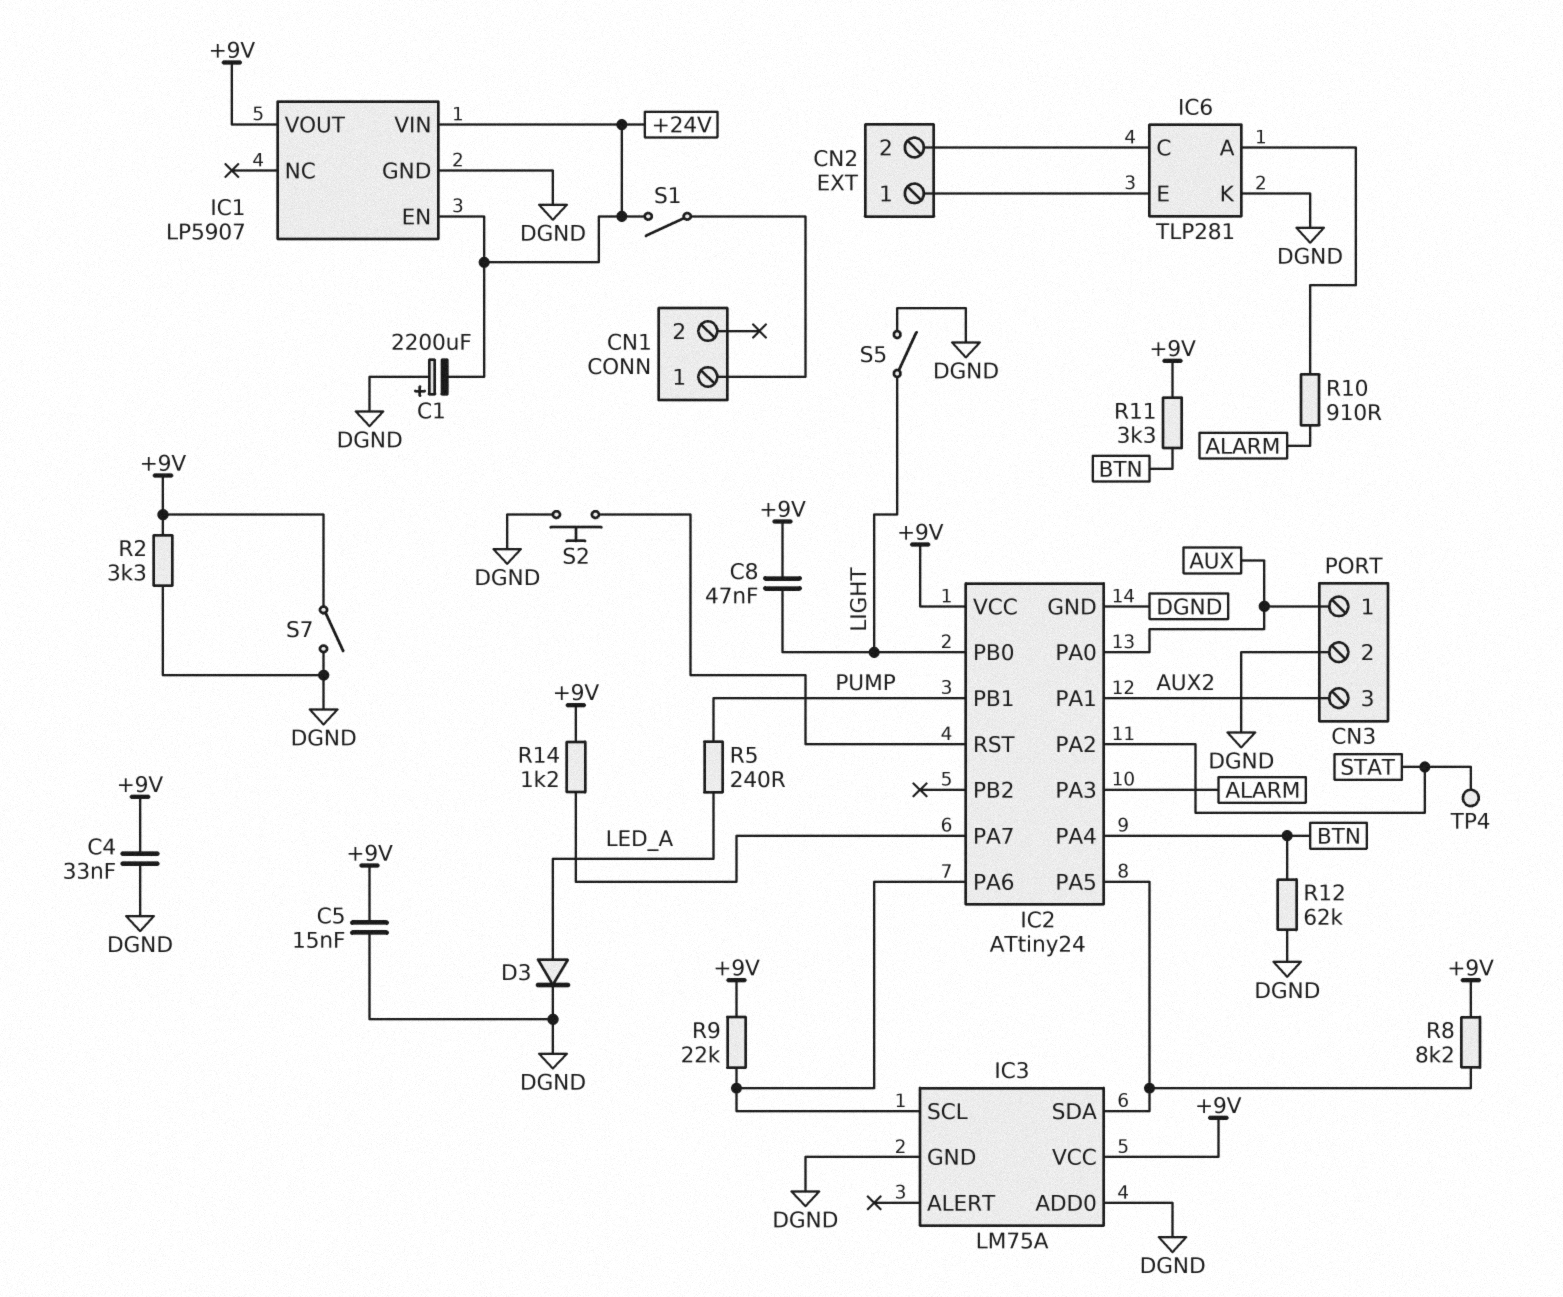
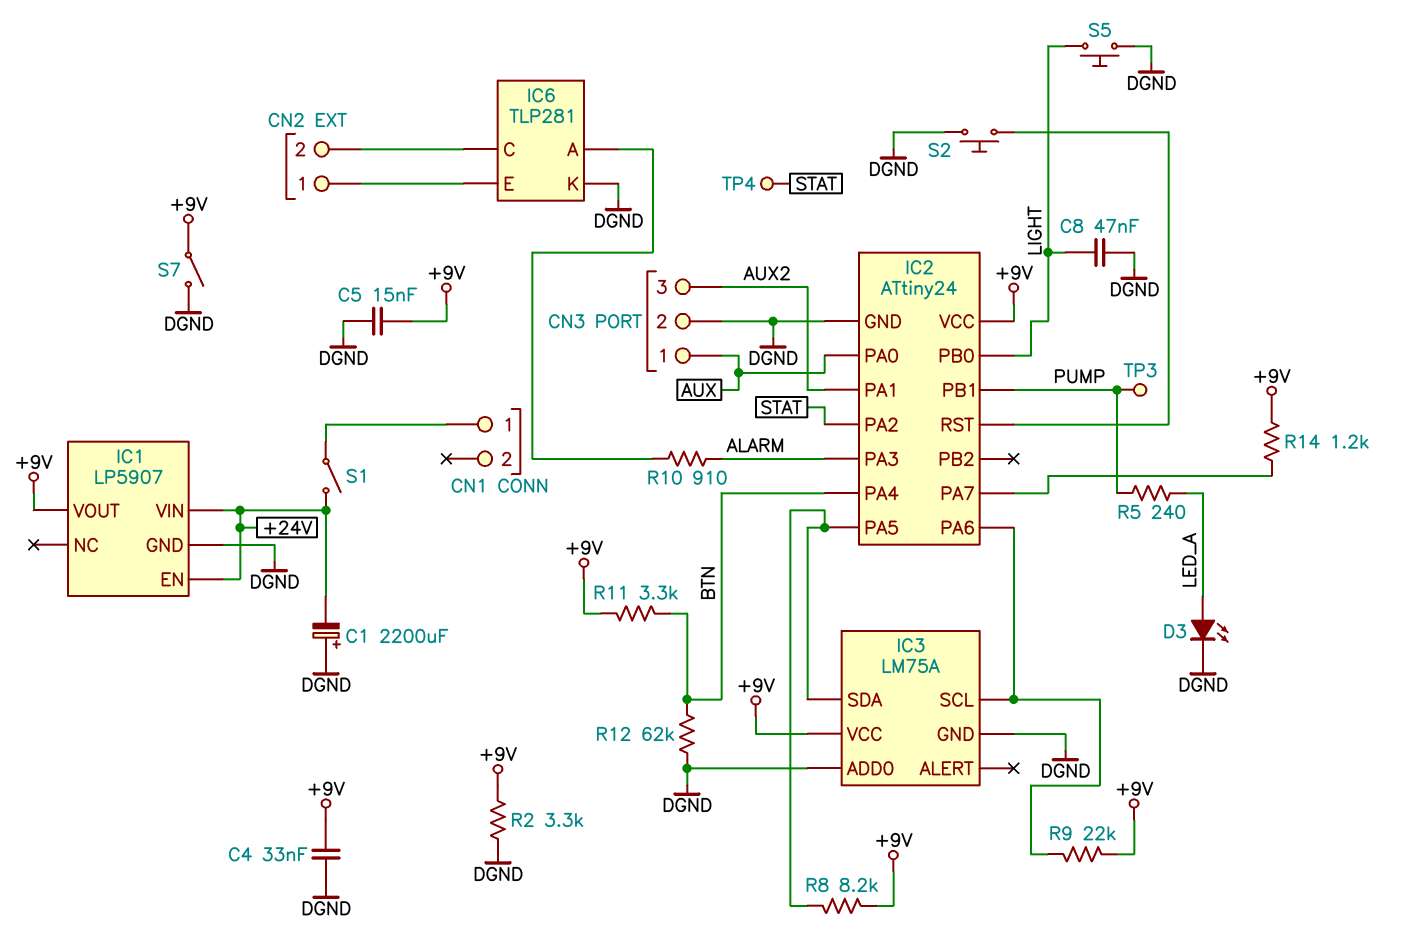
C8: 47nF (+9V, LIGHT) -> 47nF (DGND, LIGHT)
D3: diode (A LED_A, K DGND) -> LED (A LED_A, K DGND)
S5: switch (DGND, LIGHT) -> button (DGND, LIGHT)
TP3: none -> test point (PUMP)

